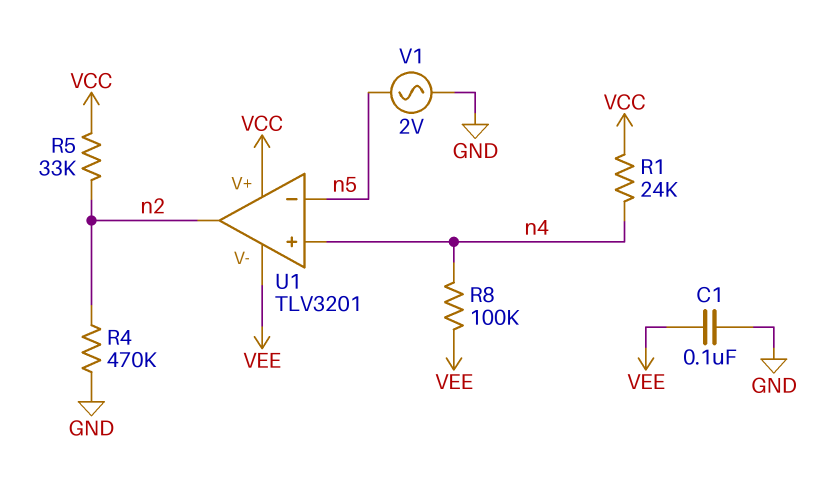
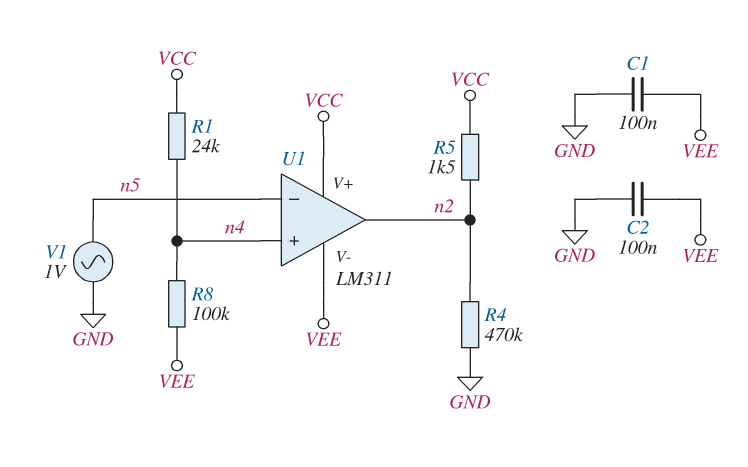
C2: none -> 100nF (GND, VEE)
R5: 33k (VCC, n2) -> 1.5k (VCC, n2)
U1: TLV3201 -> LM311
V1: AC 2V (GND, n5) -> AC 1V (GND, n5)

